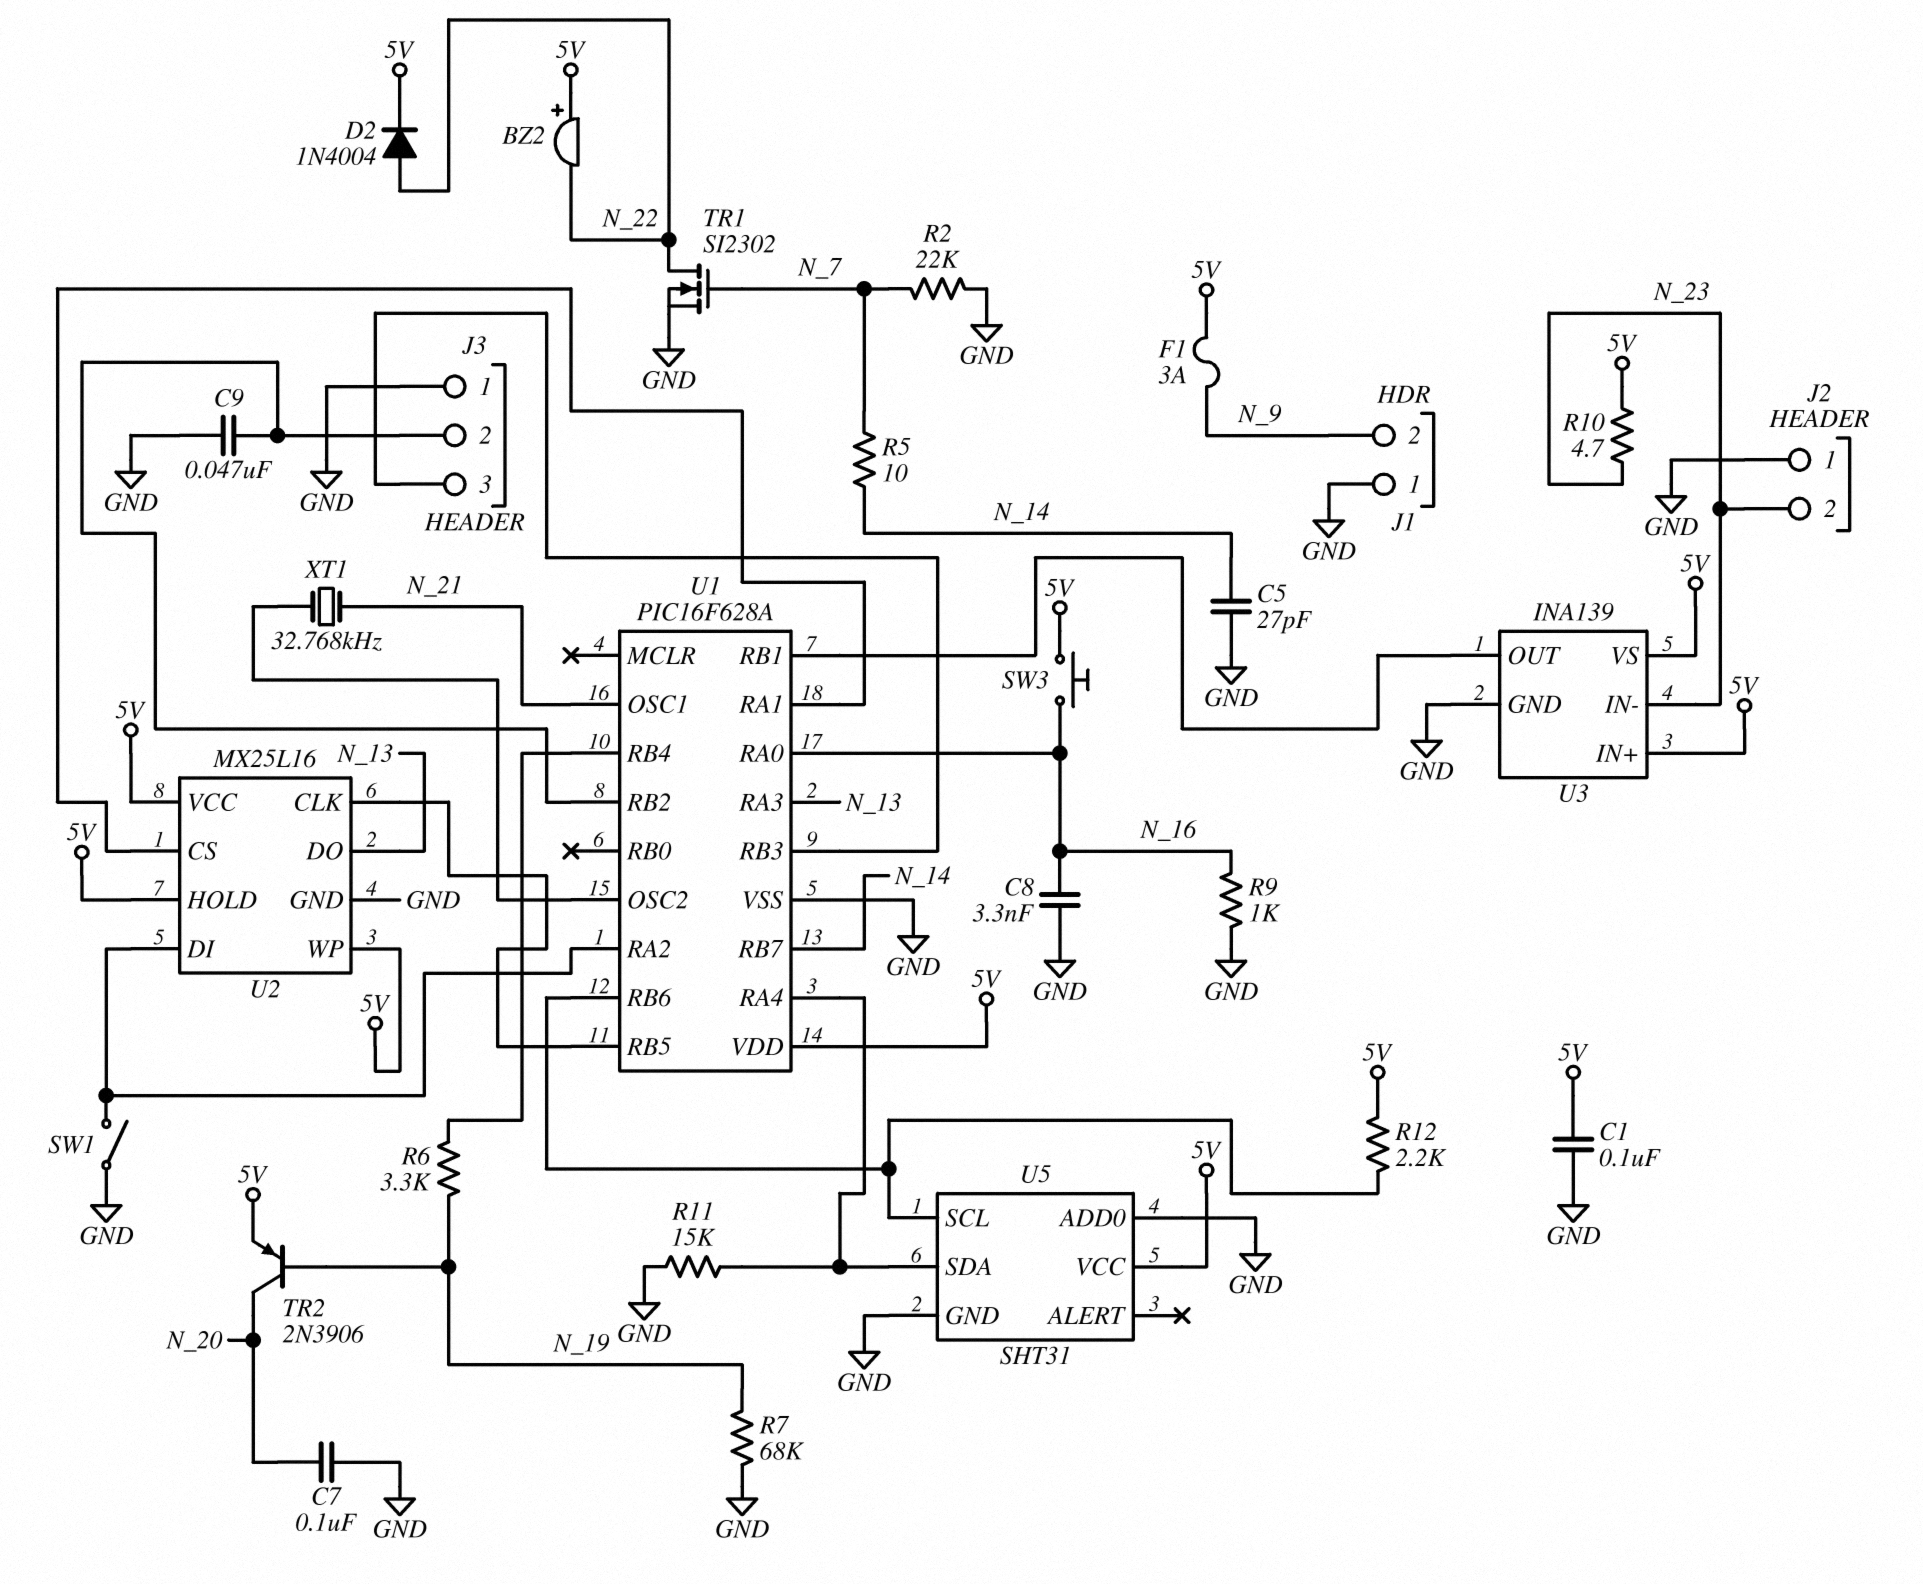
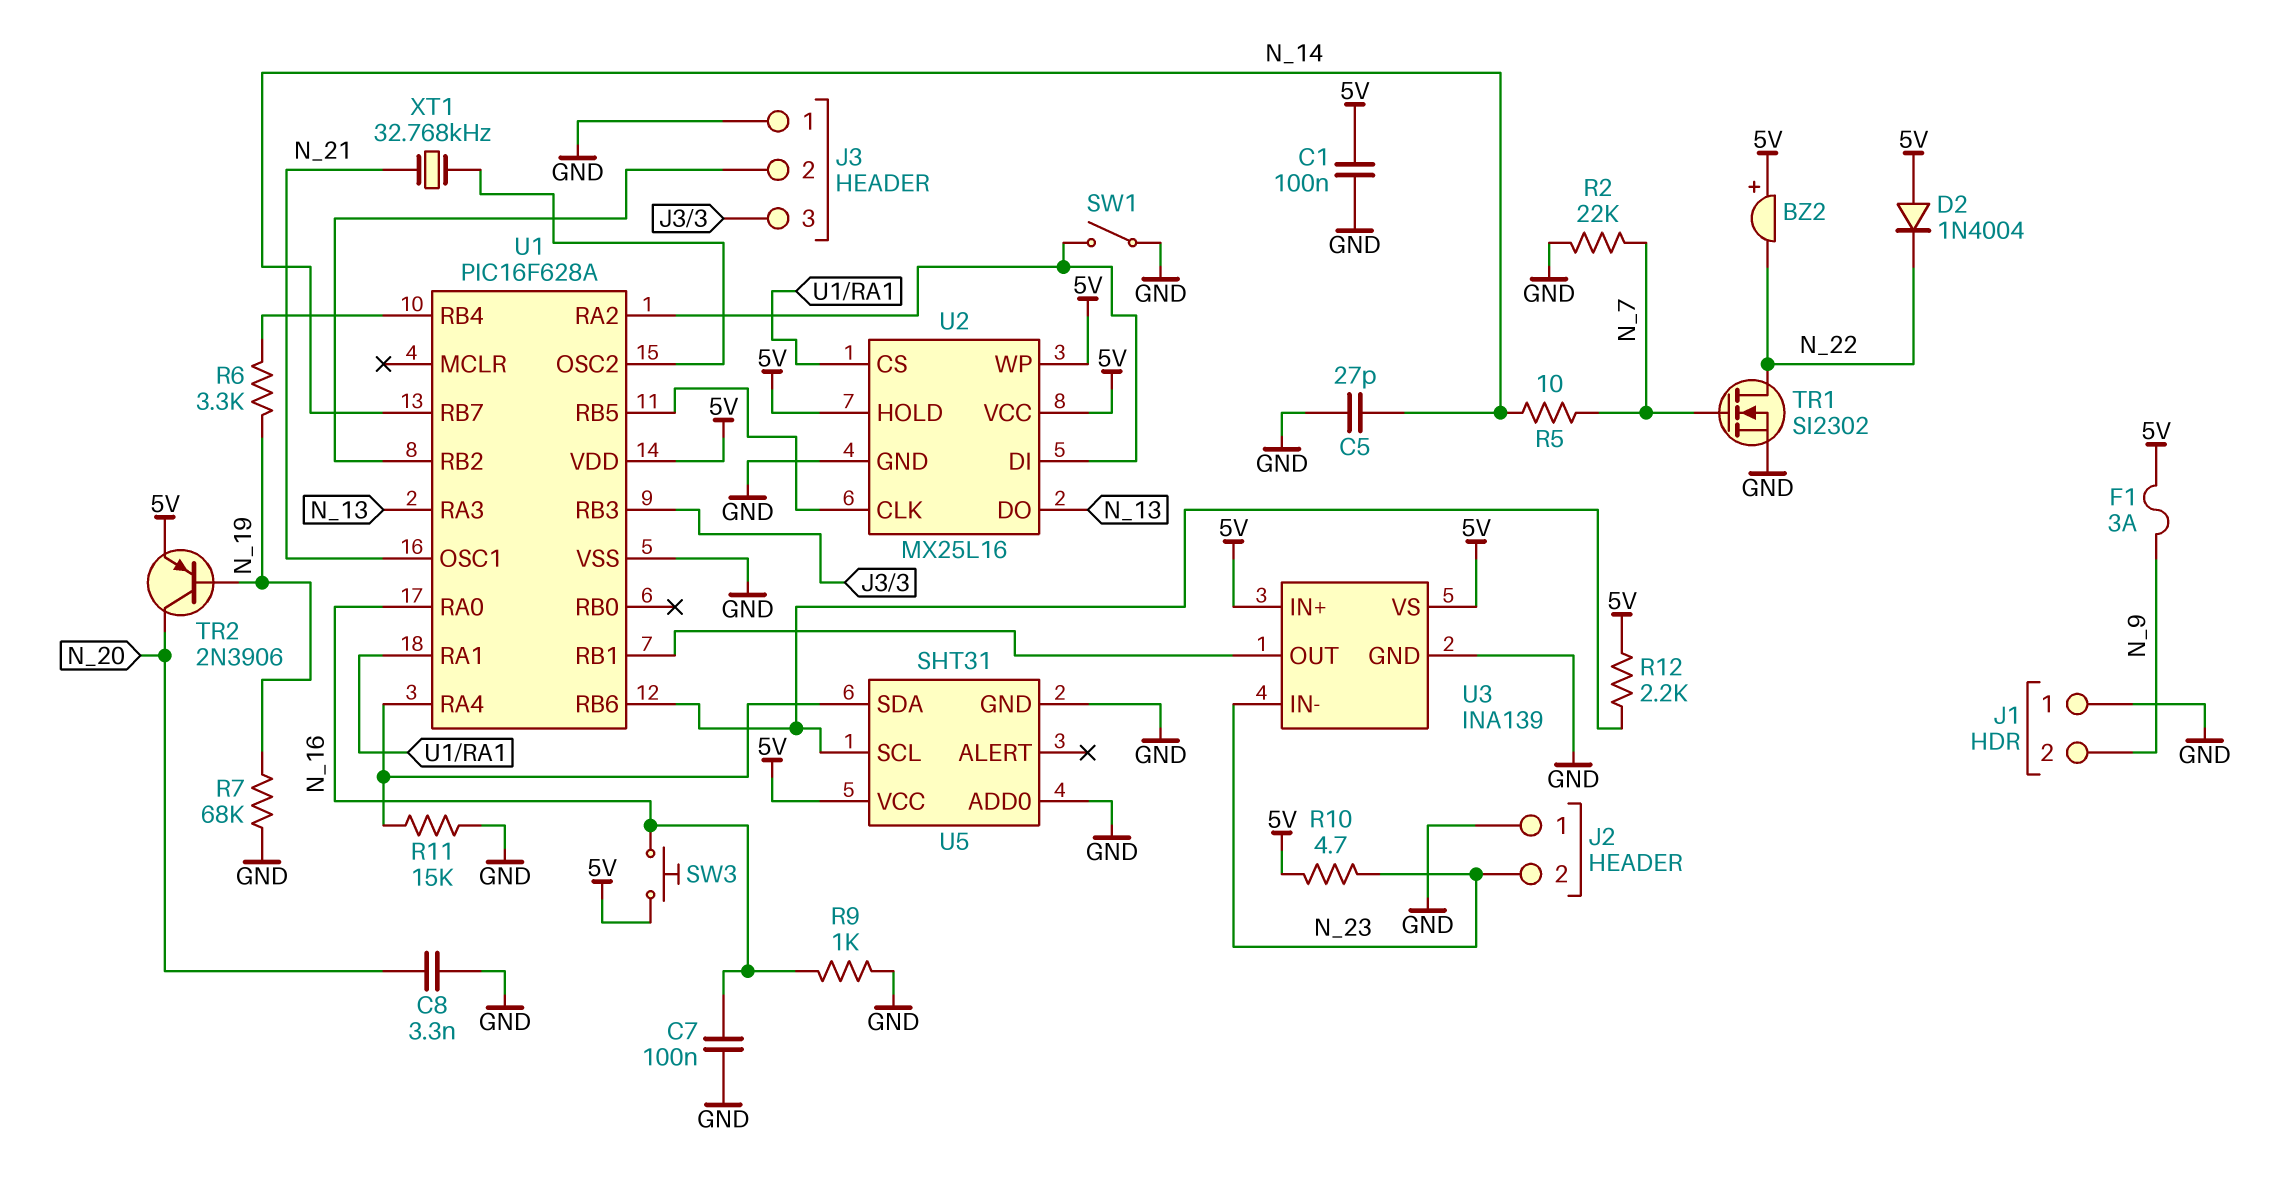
C7: 100nF (GND, N_20) -> 100nF (GND, N_16)
C8: 3.3nF (GND, N_16) -> 3.3nF (GND, N_20)
C9: 47nF (GND, J3/2) -> none
D2: diode 1N4004 (A N_22, K 5V) -> diode 1N4004 (A 5V, K N_22)

